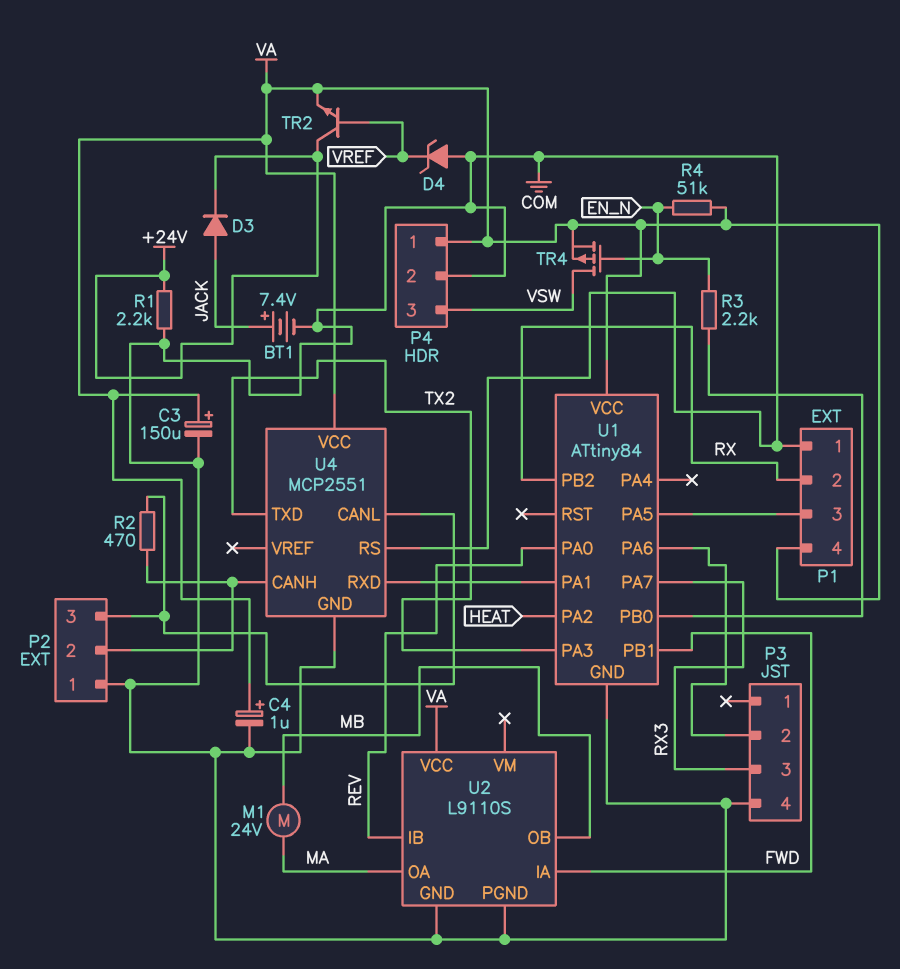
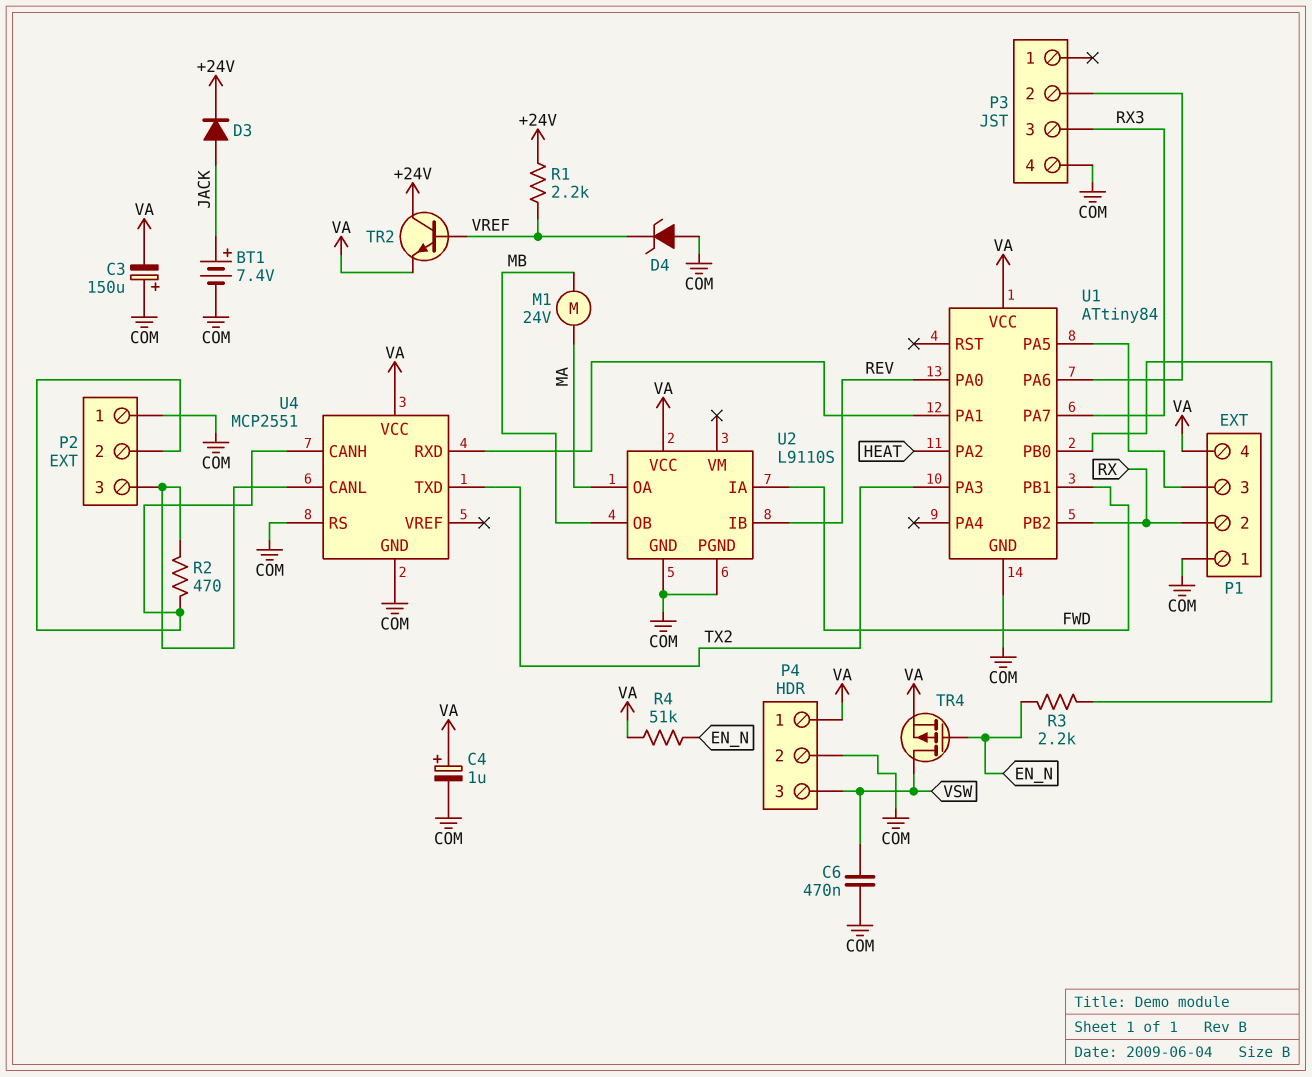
C3: 150uF (plus VA, minus COM) -> 150uF (plus COM, minus VA)
C6: none -> 470nF (COM, VSW)
R1: 2.2k (+24V, COM) -> 2.2k (+24V, VREF)

